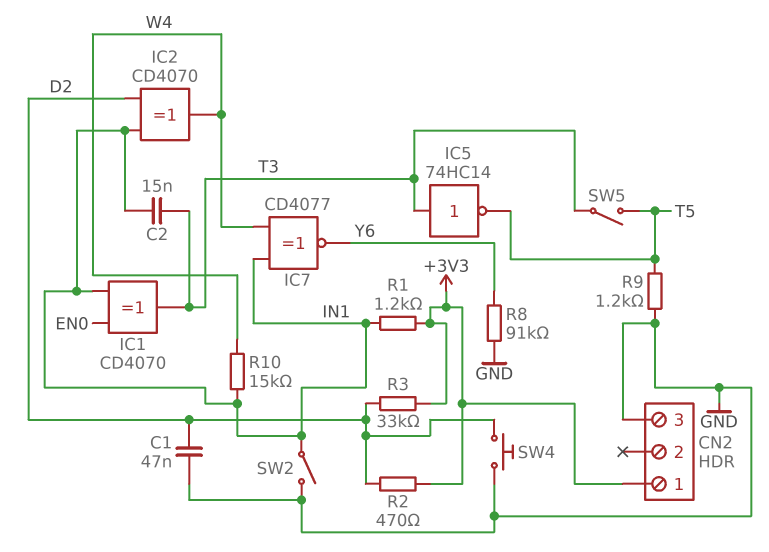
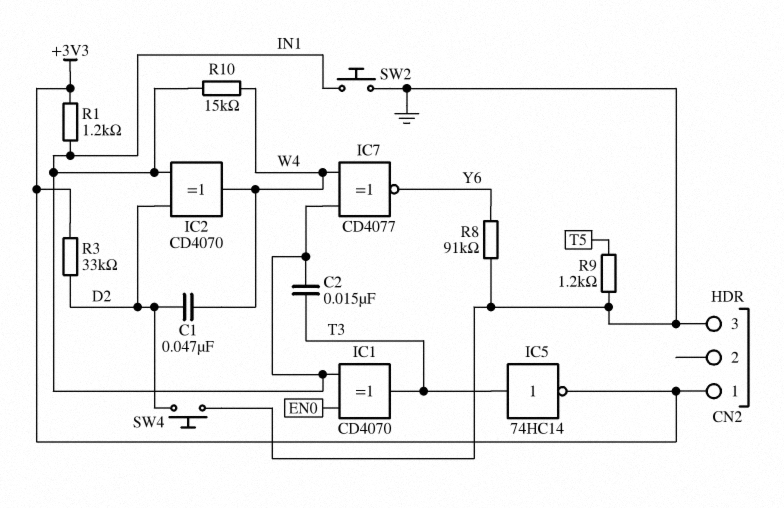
C1: 47nF (D2, GND) -> 47nF (D2, W4)
IC5: NOT 74HC14 (in T3, out T5) -> NOT 74HC14 (in T3, out +3V3)
R2: 470 (+3V3, D2) -> none
SW2: switch (GND, IN1) -> button (GND, IN1)
SW5: switch (T3, T5) -> none

